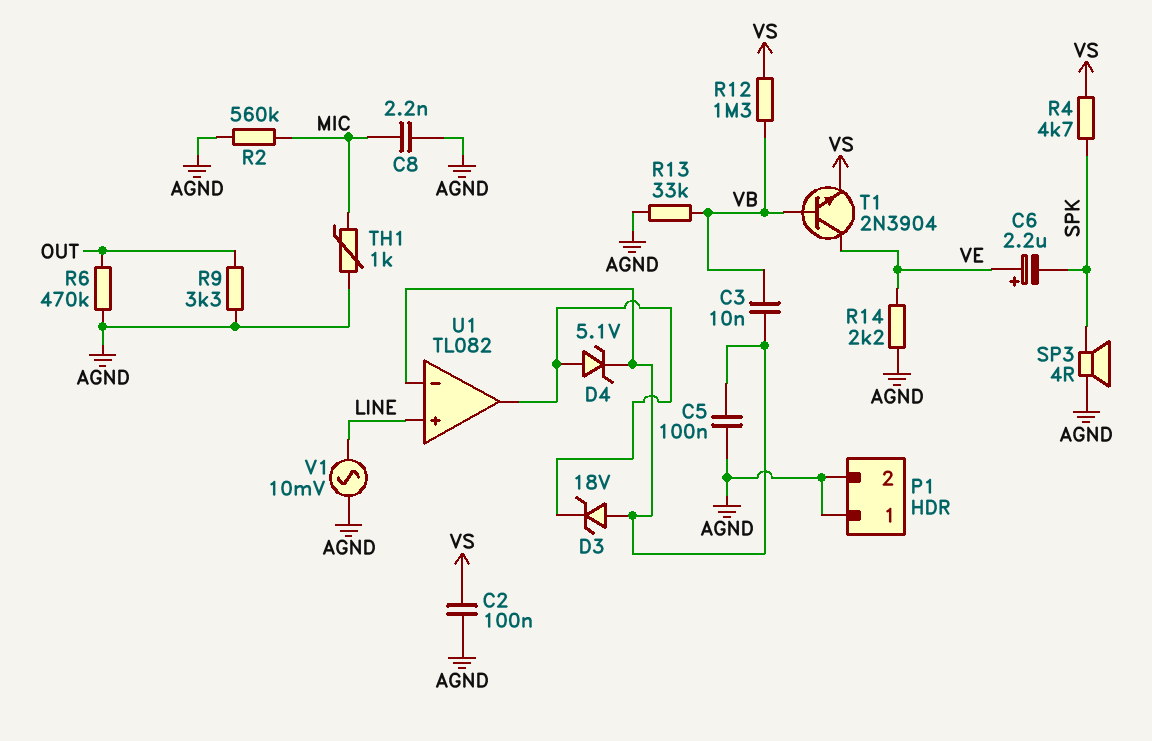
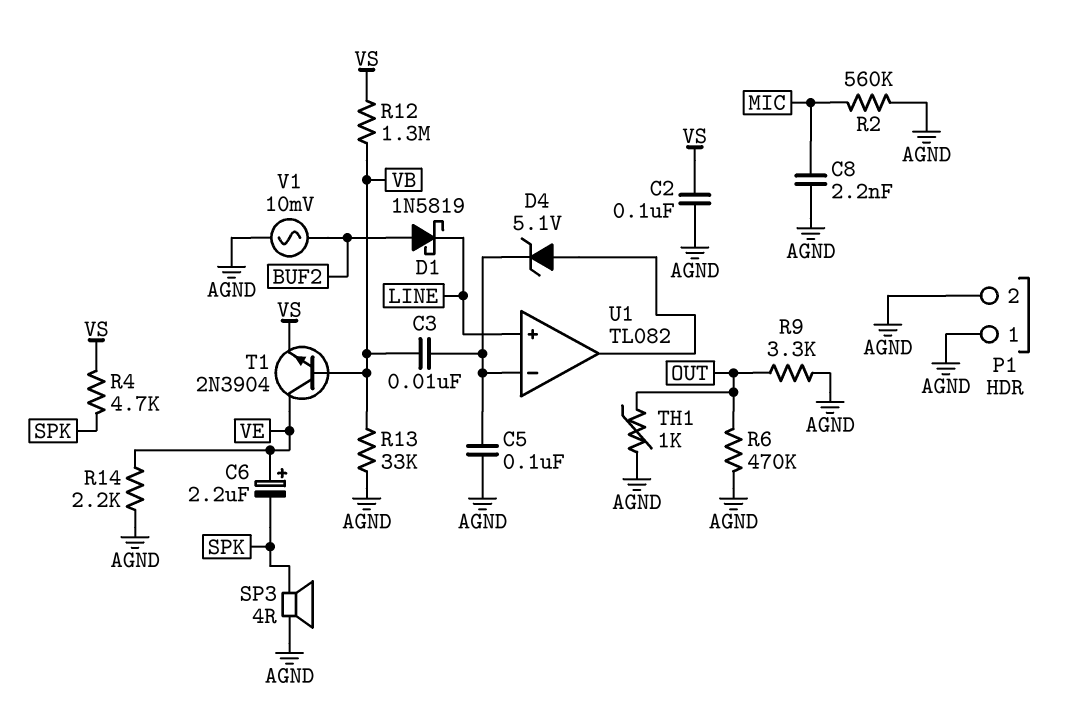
D1: none -> schottky 1N5819 (A BUF2, K LINE)
D3: zener 18V (A U1/in-, K U1/out) -> none
TH1: 1k (AGND, MIC) -> 1k (AGND, OUT)
V1: AC 10mV (AGND, LINE) -> AC 10mV (AGND, BUF2)

